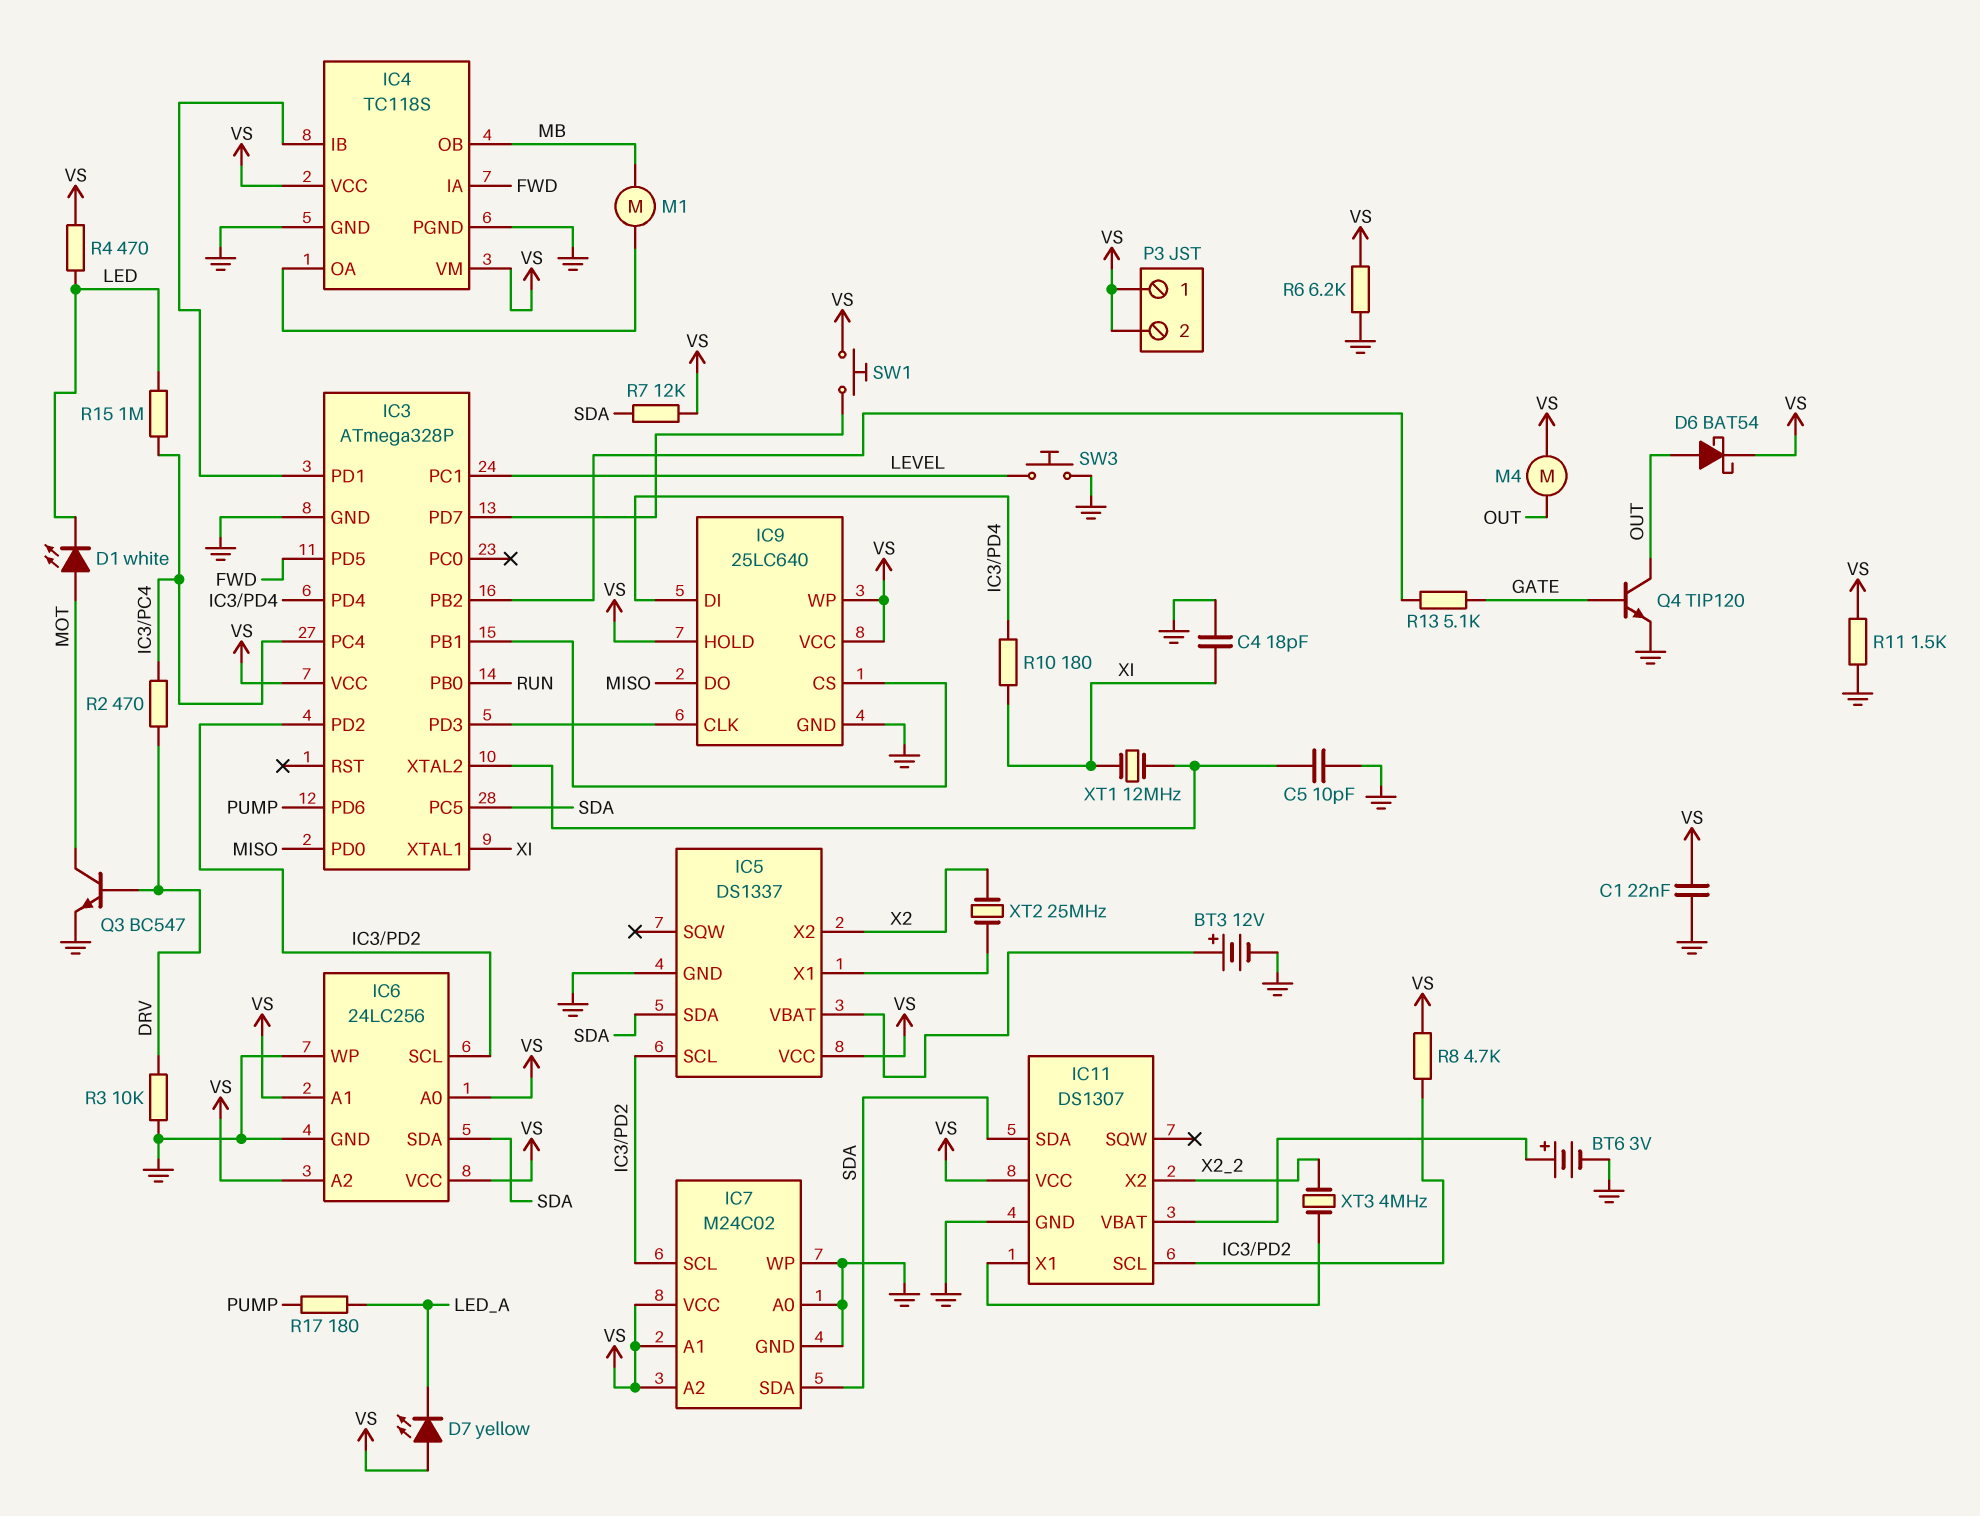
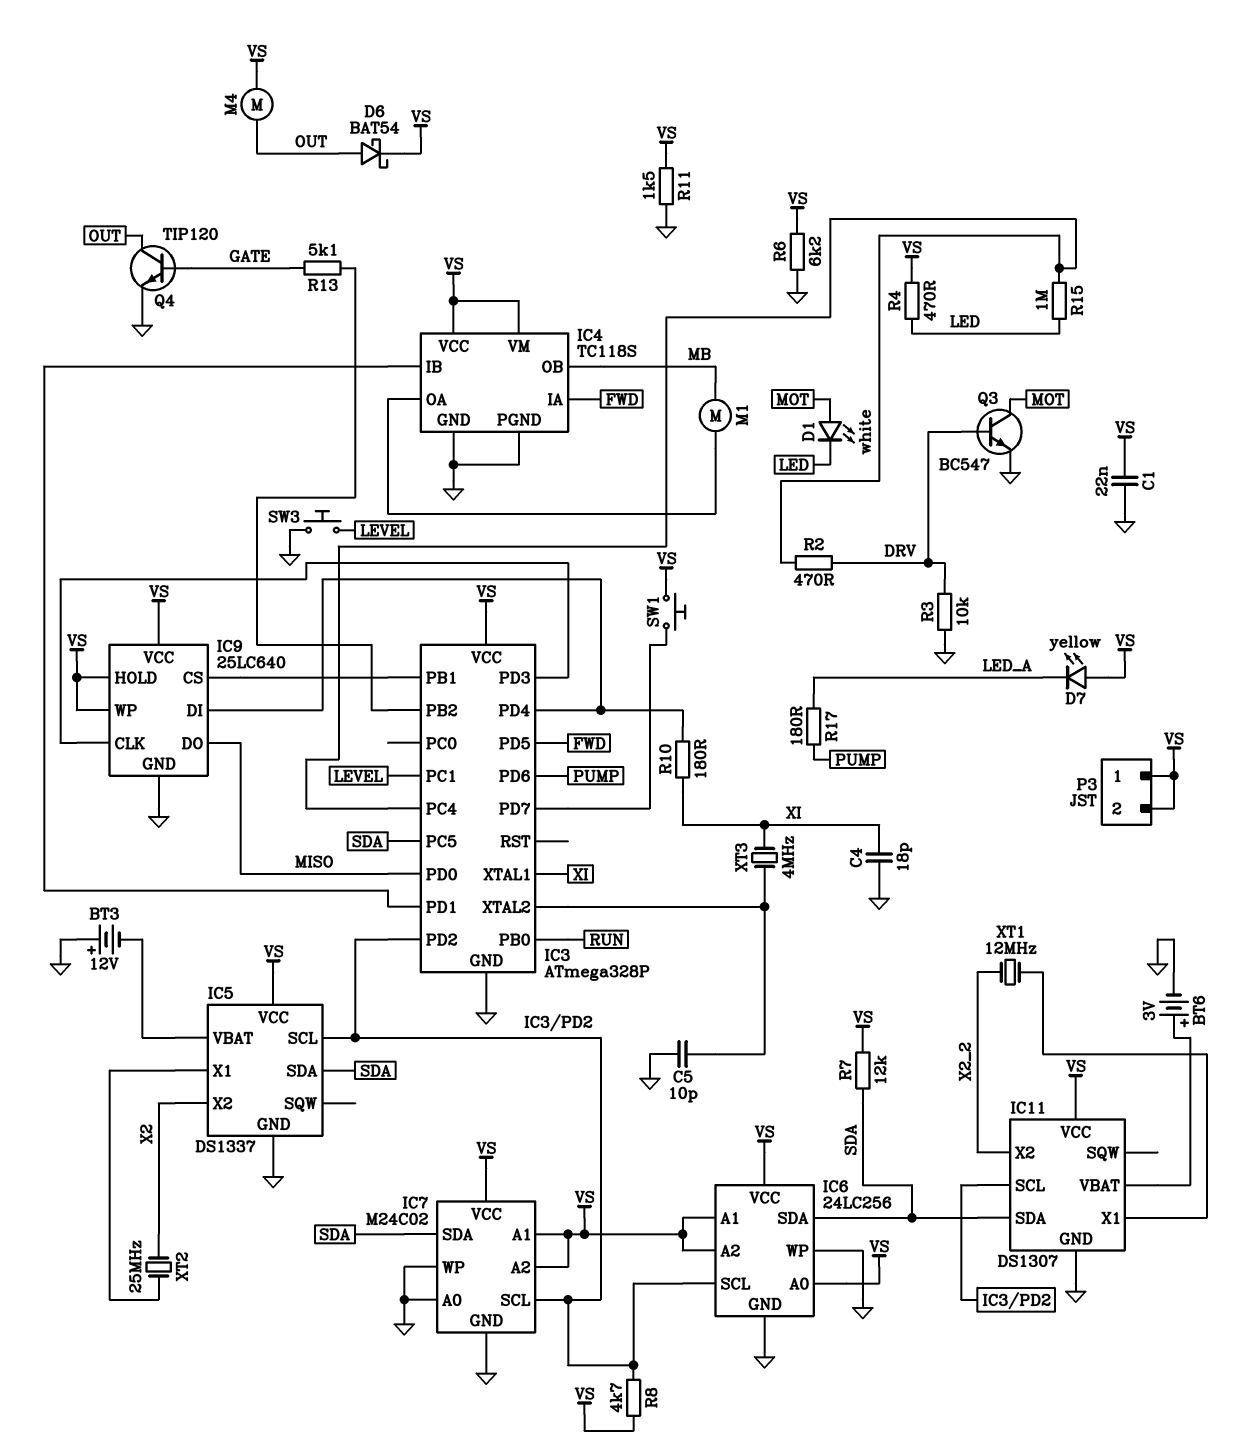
BT3: 12V (plus IC5/VBAT, minus GND) -> 12V (plus GND, minus IC5/VBAT)
XT1: 12MHz (IC3/XTAL2, XI) -> 12MHz (IC11/X1, X2_2)
XT3: 4MHz (IC11/X1, X2_2) -> 4MHz (IC3/XTAL2, XI)

